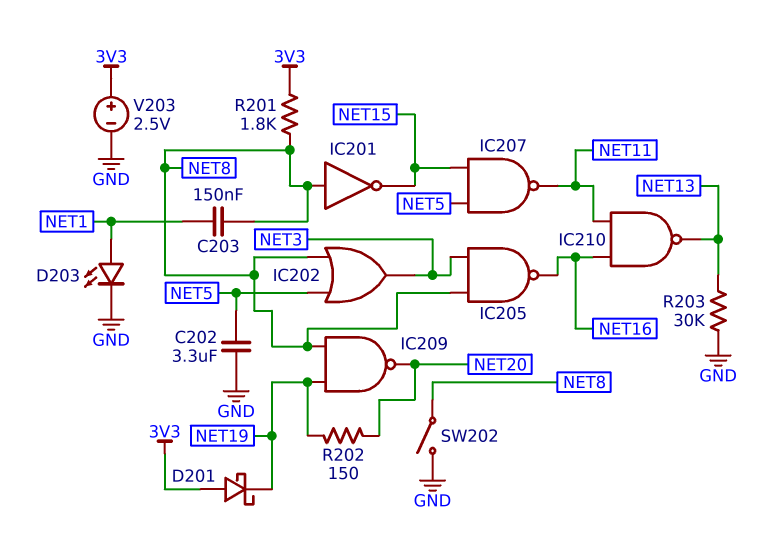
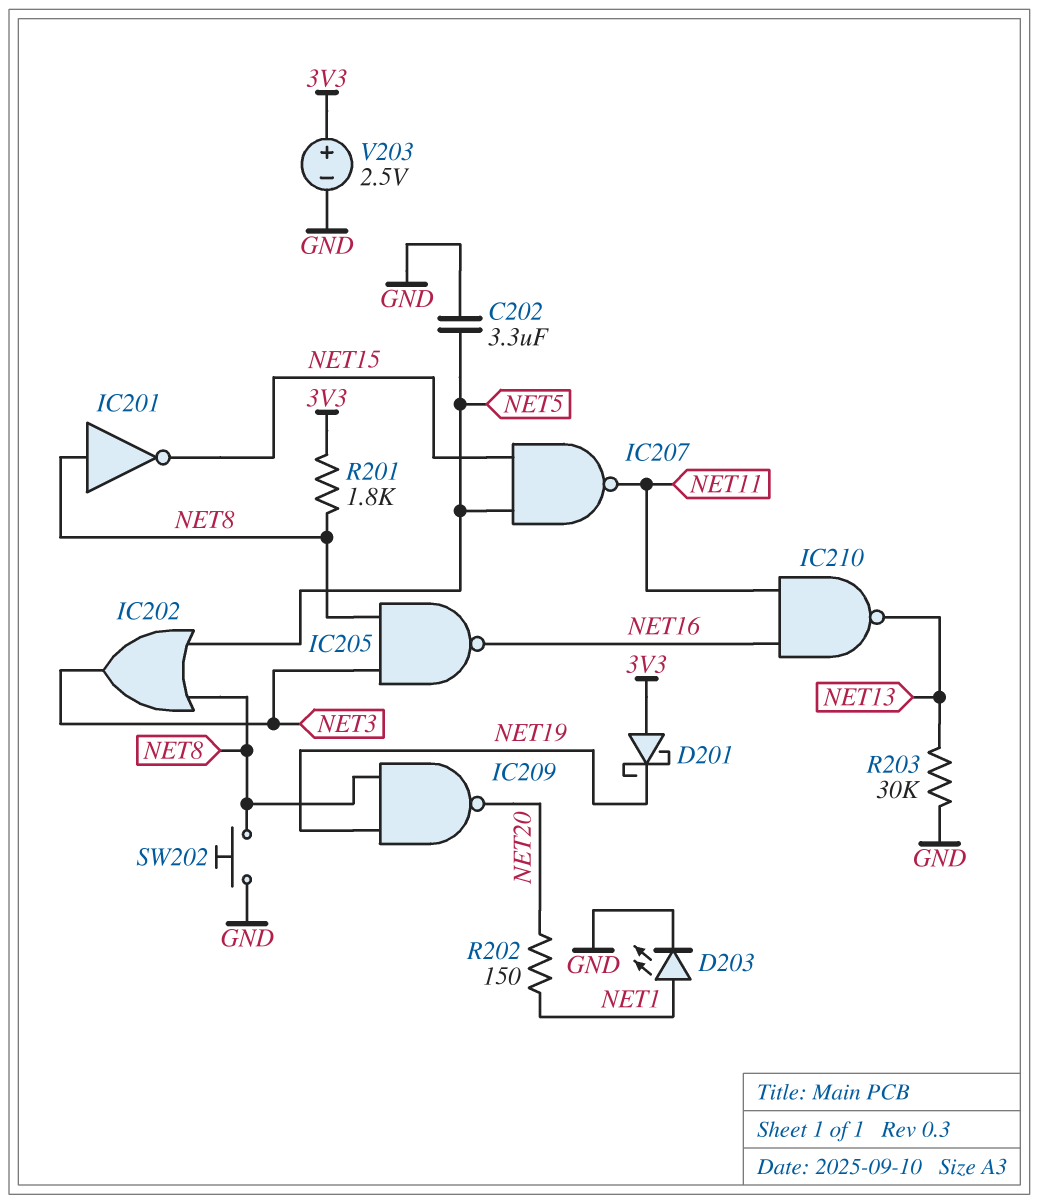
C203: 150nF (NET1, NET8) -> none
R202: 150 (NET19, NET20) -> 150 (NET1, NET20)
SW202: switch (GND, NET8) -> button (GND, NET8)

